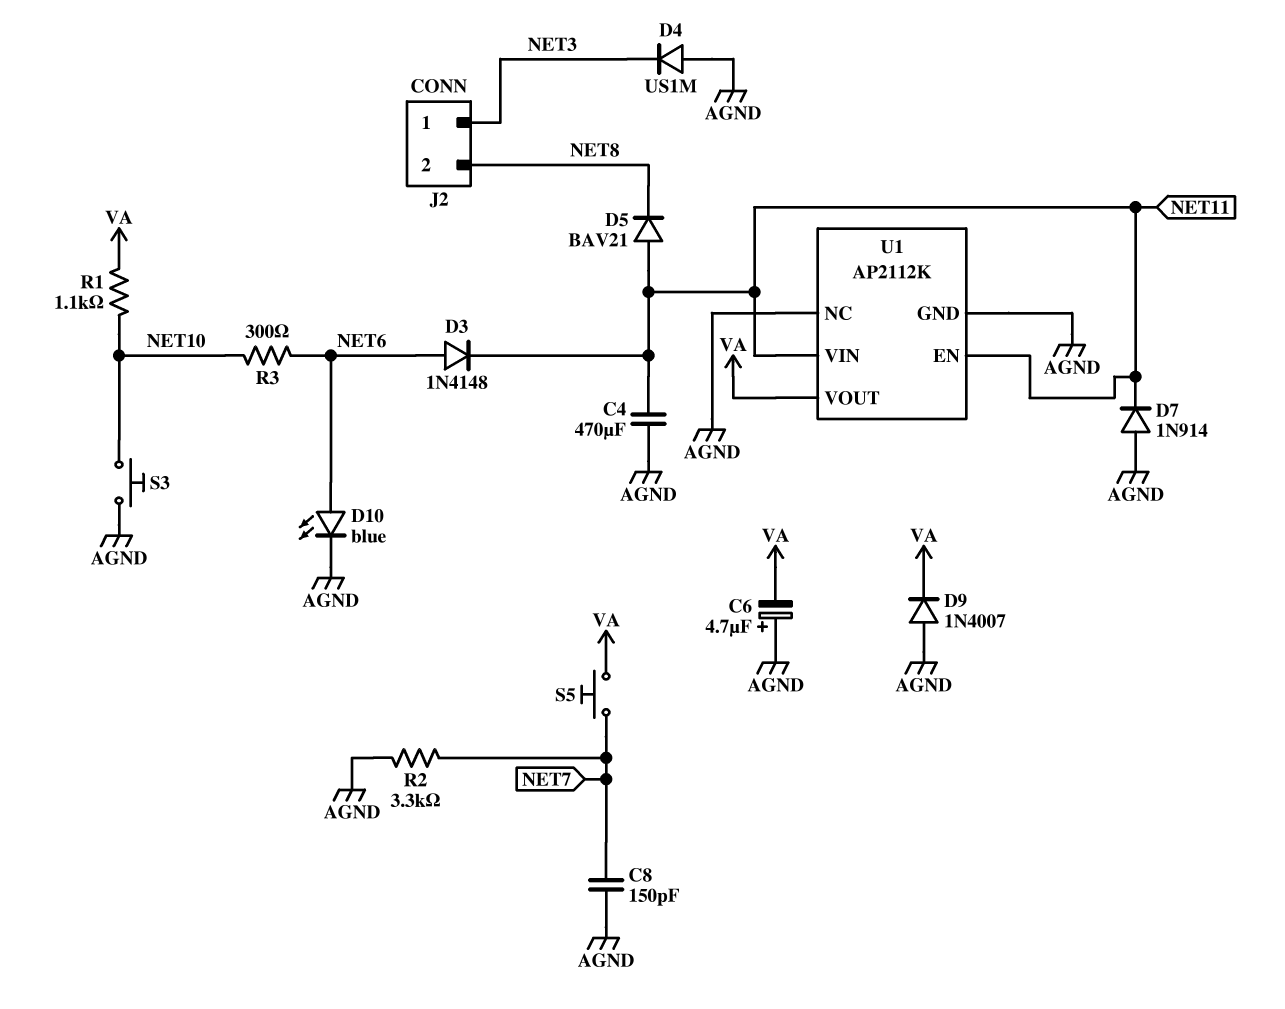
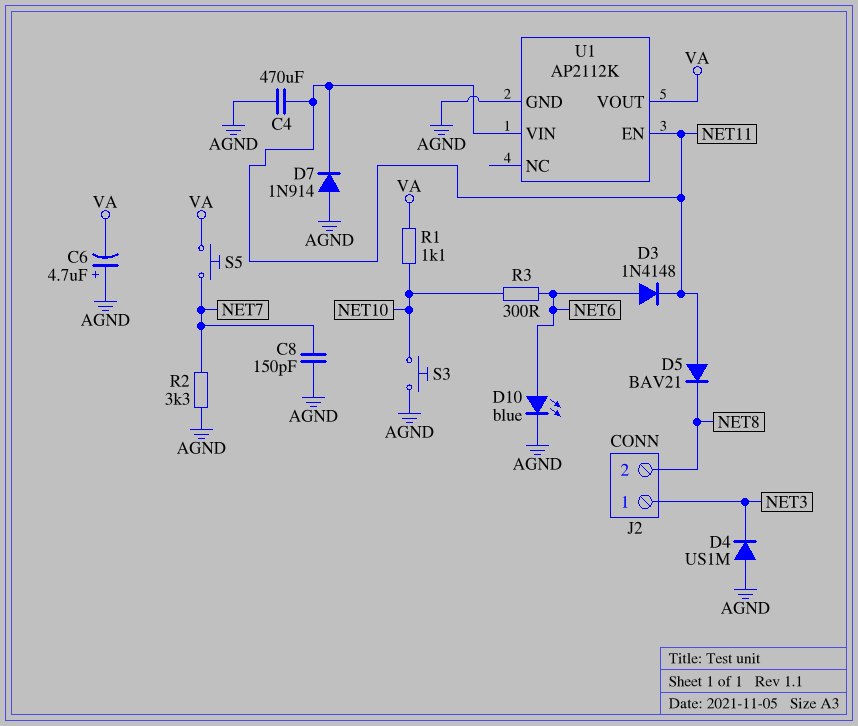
D9: diode 1N4007 (A AGND, K VA) -> none
U1 pin NC: AGND -> none

